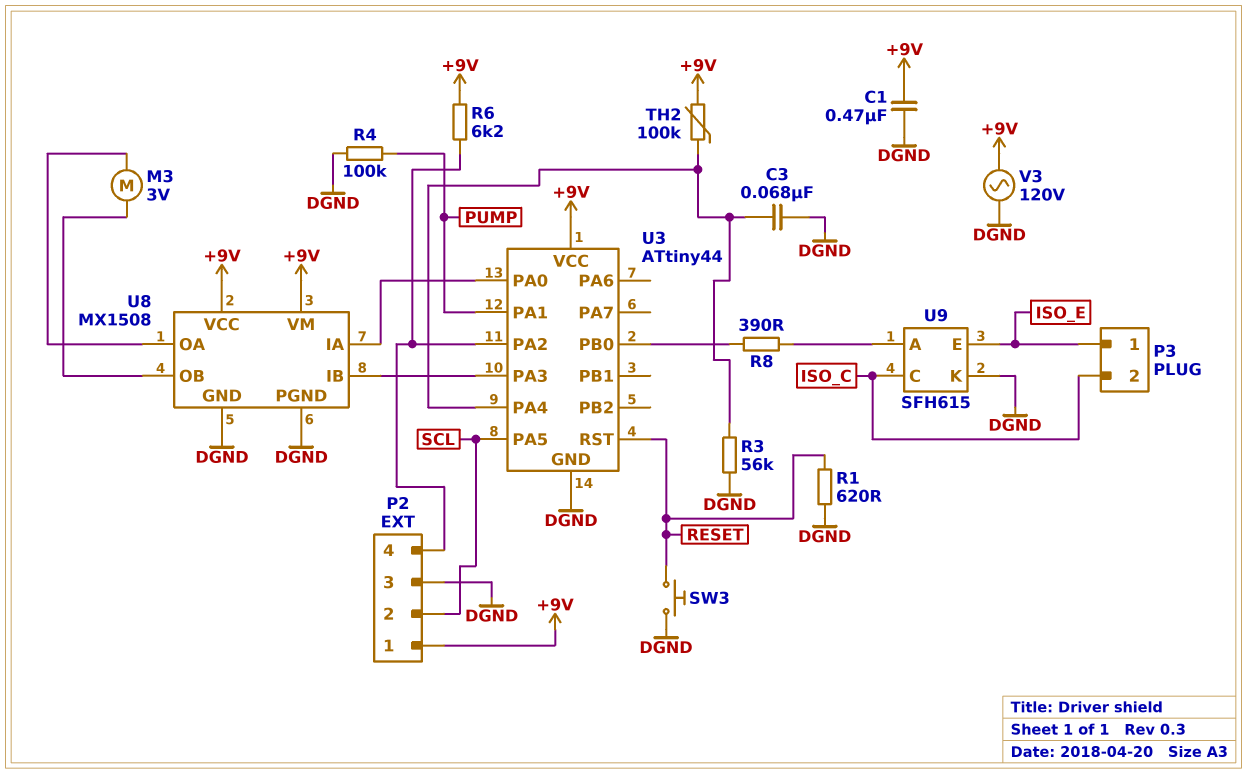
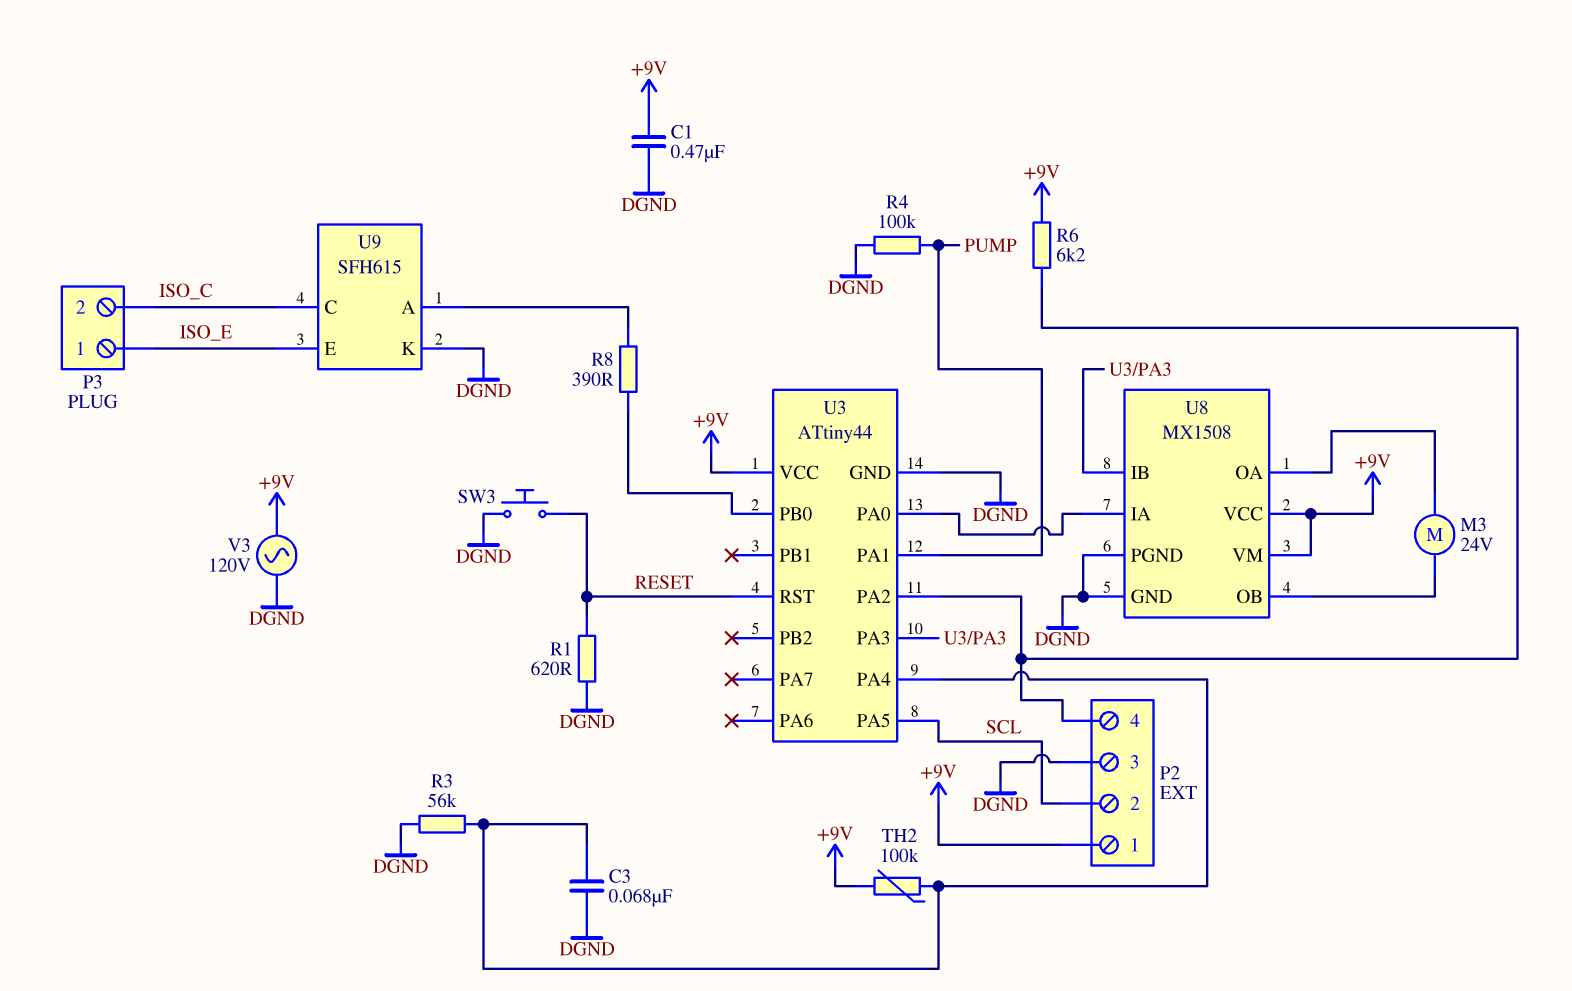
M3: motor 3V (U8/OA, U8/OB) -> motor 24V (U8/OA, U8/OB)

